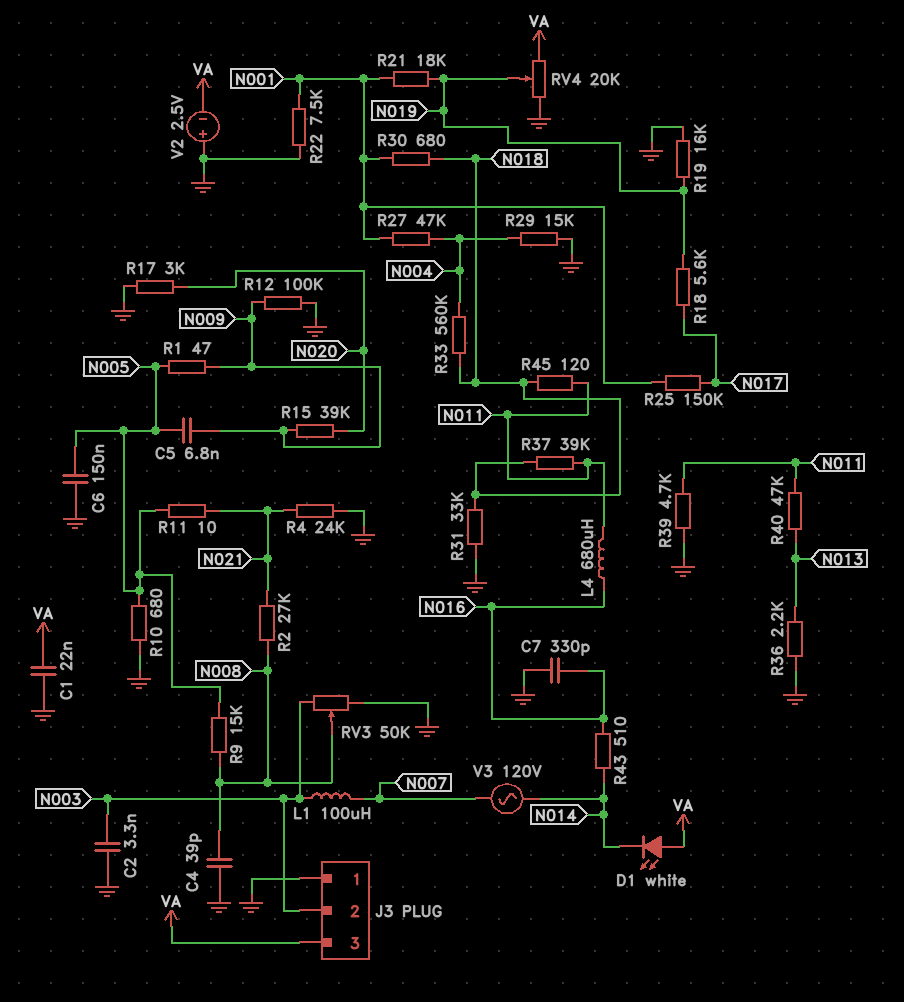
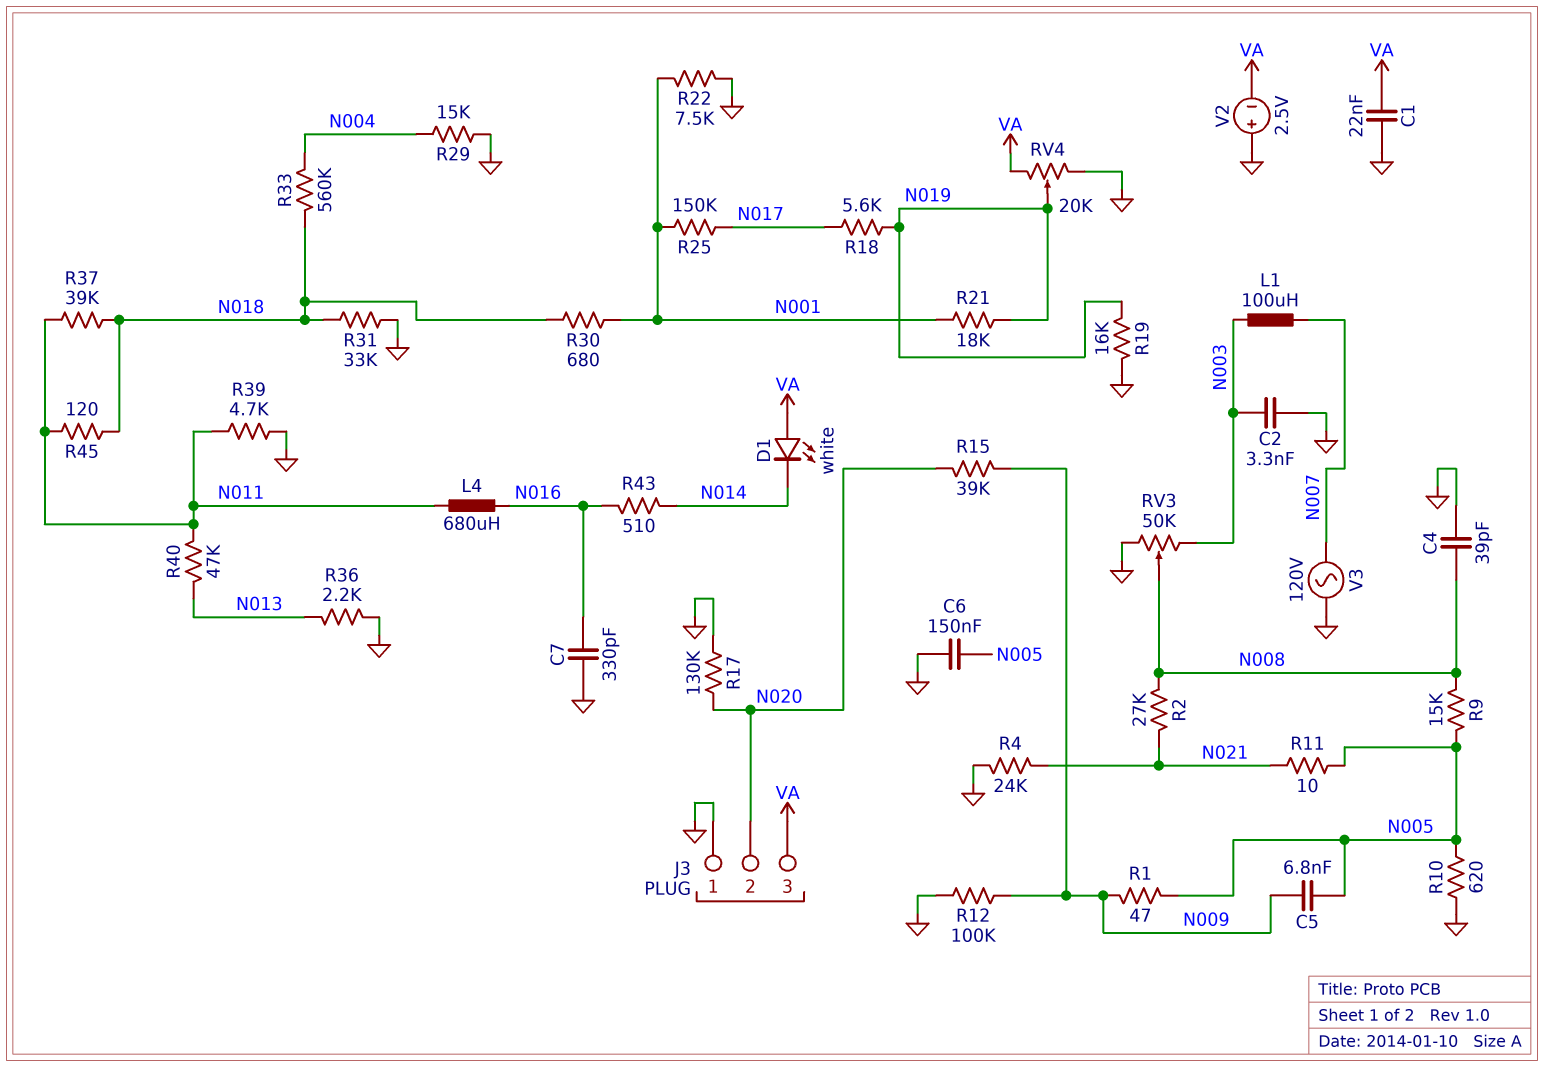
J3 pin 2: N003 -> N020
R10: 680 (GND, N005) -> 620 (GND, N005)
R17: 3k (GND, N020) -> 130k (GND, N020)
R27: 47k (N001, N004) -> none
V3: AC 120V (N007, N014) -> AC 120V (GND, N007)

